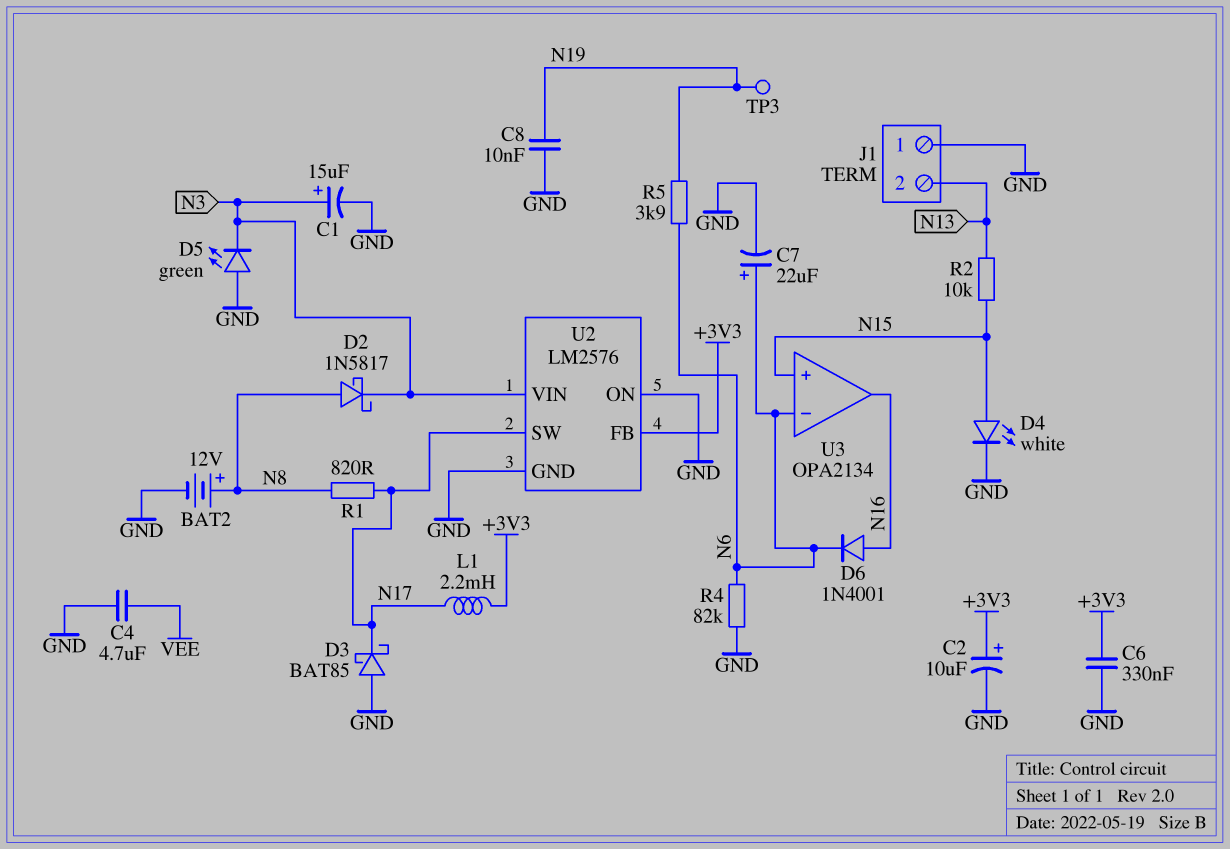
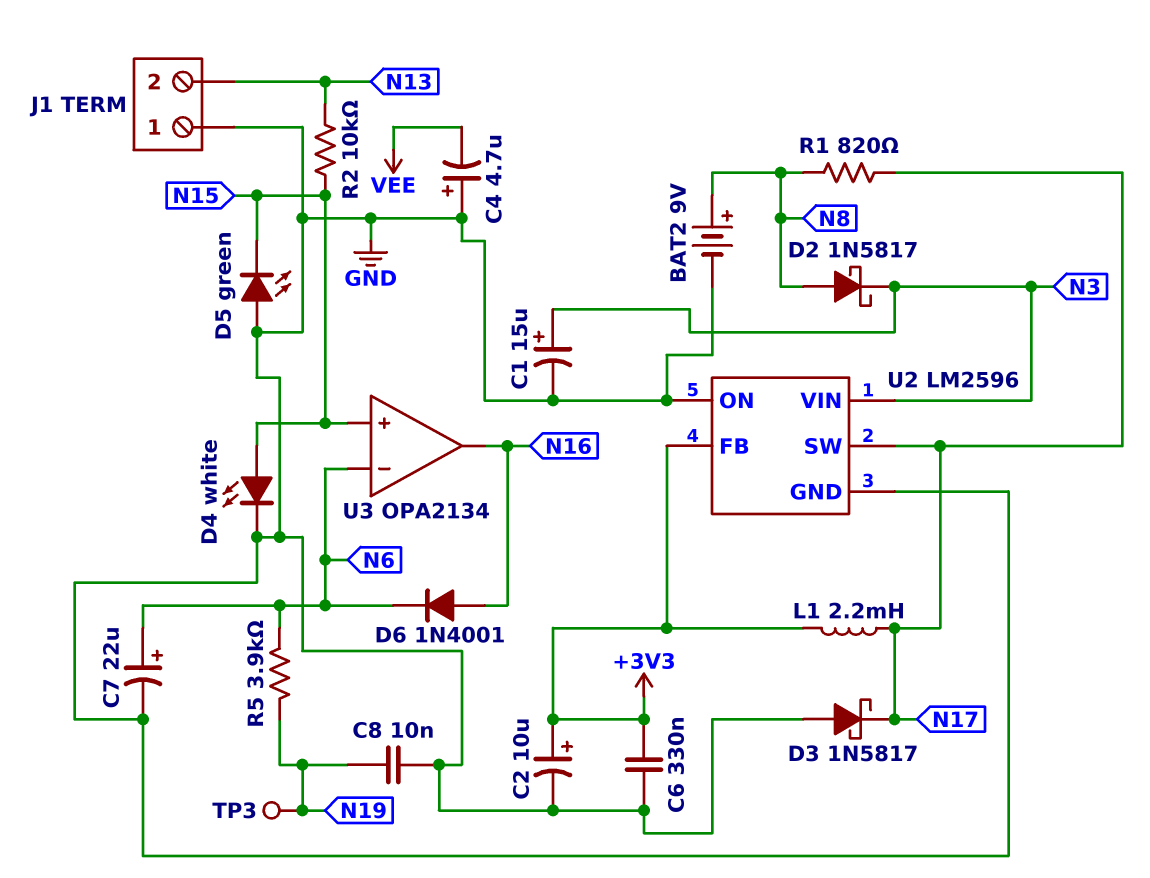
BAT2: 12V (plus N8, minus GND) -> 9V (plus N8, minus GND)
C4: 4.7uF (GND, VEE) -> 4.7uF (plus GND, minus VEE)
D3: schottky BAT85 (A GND, K N17) -> schottky 1N5817 (A GND, K N17)
D5: LED green (A GND, K N3) -> LED green (A GND, K N15)
R4: 82k (GND, N6) -> none
U2: LM2576 -> LM2596

